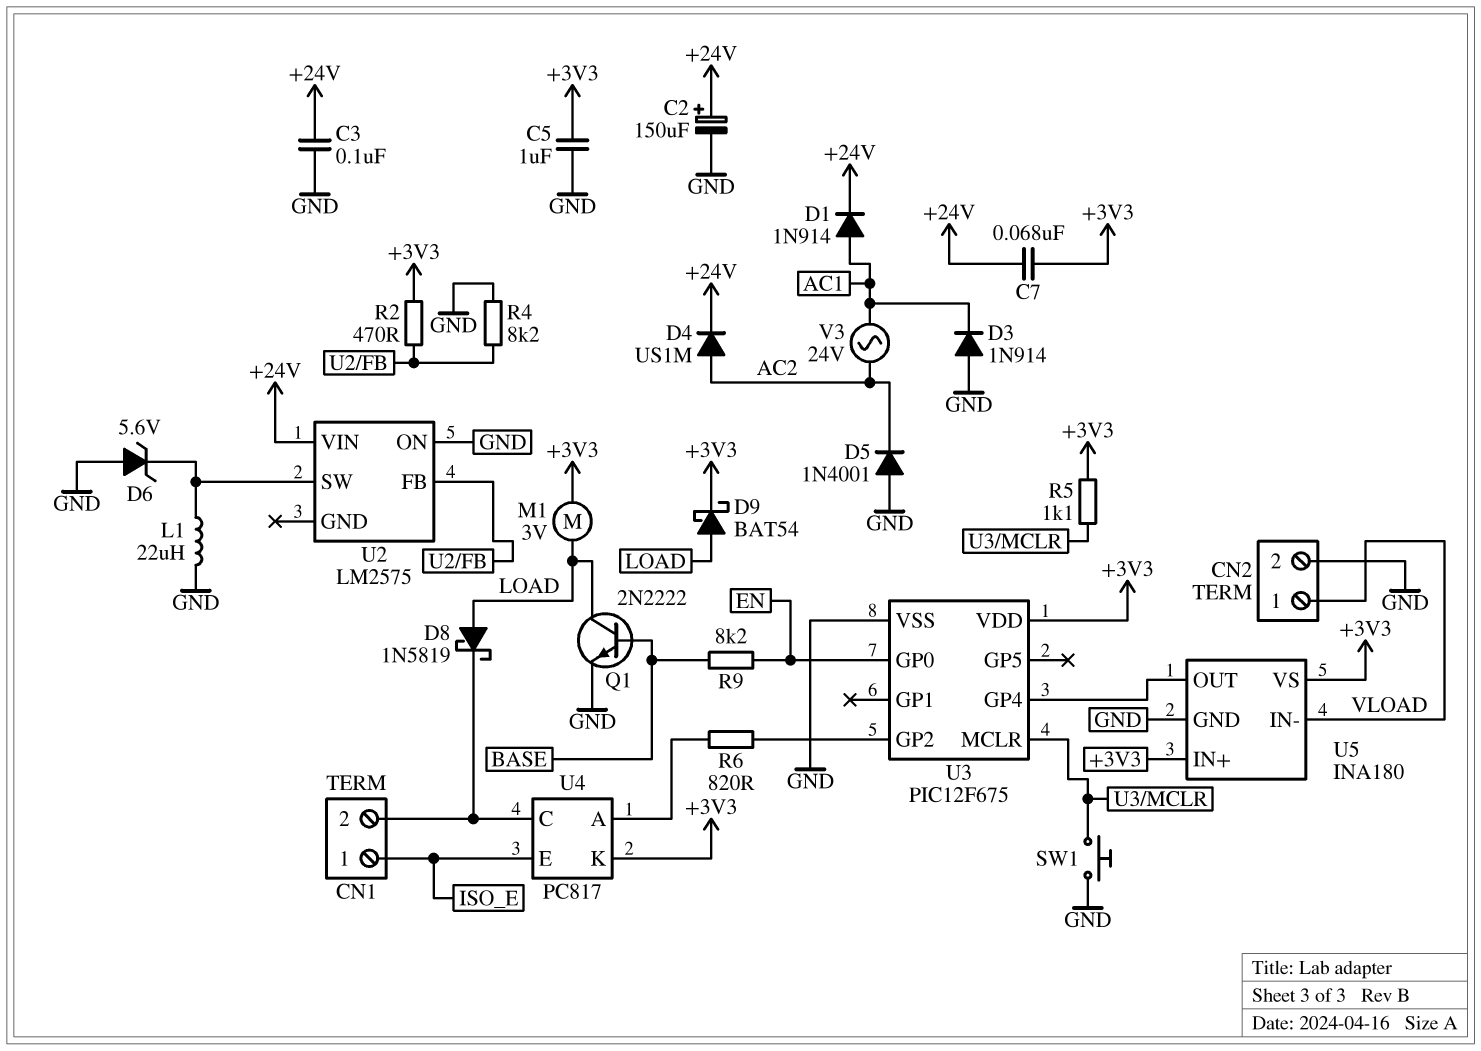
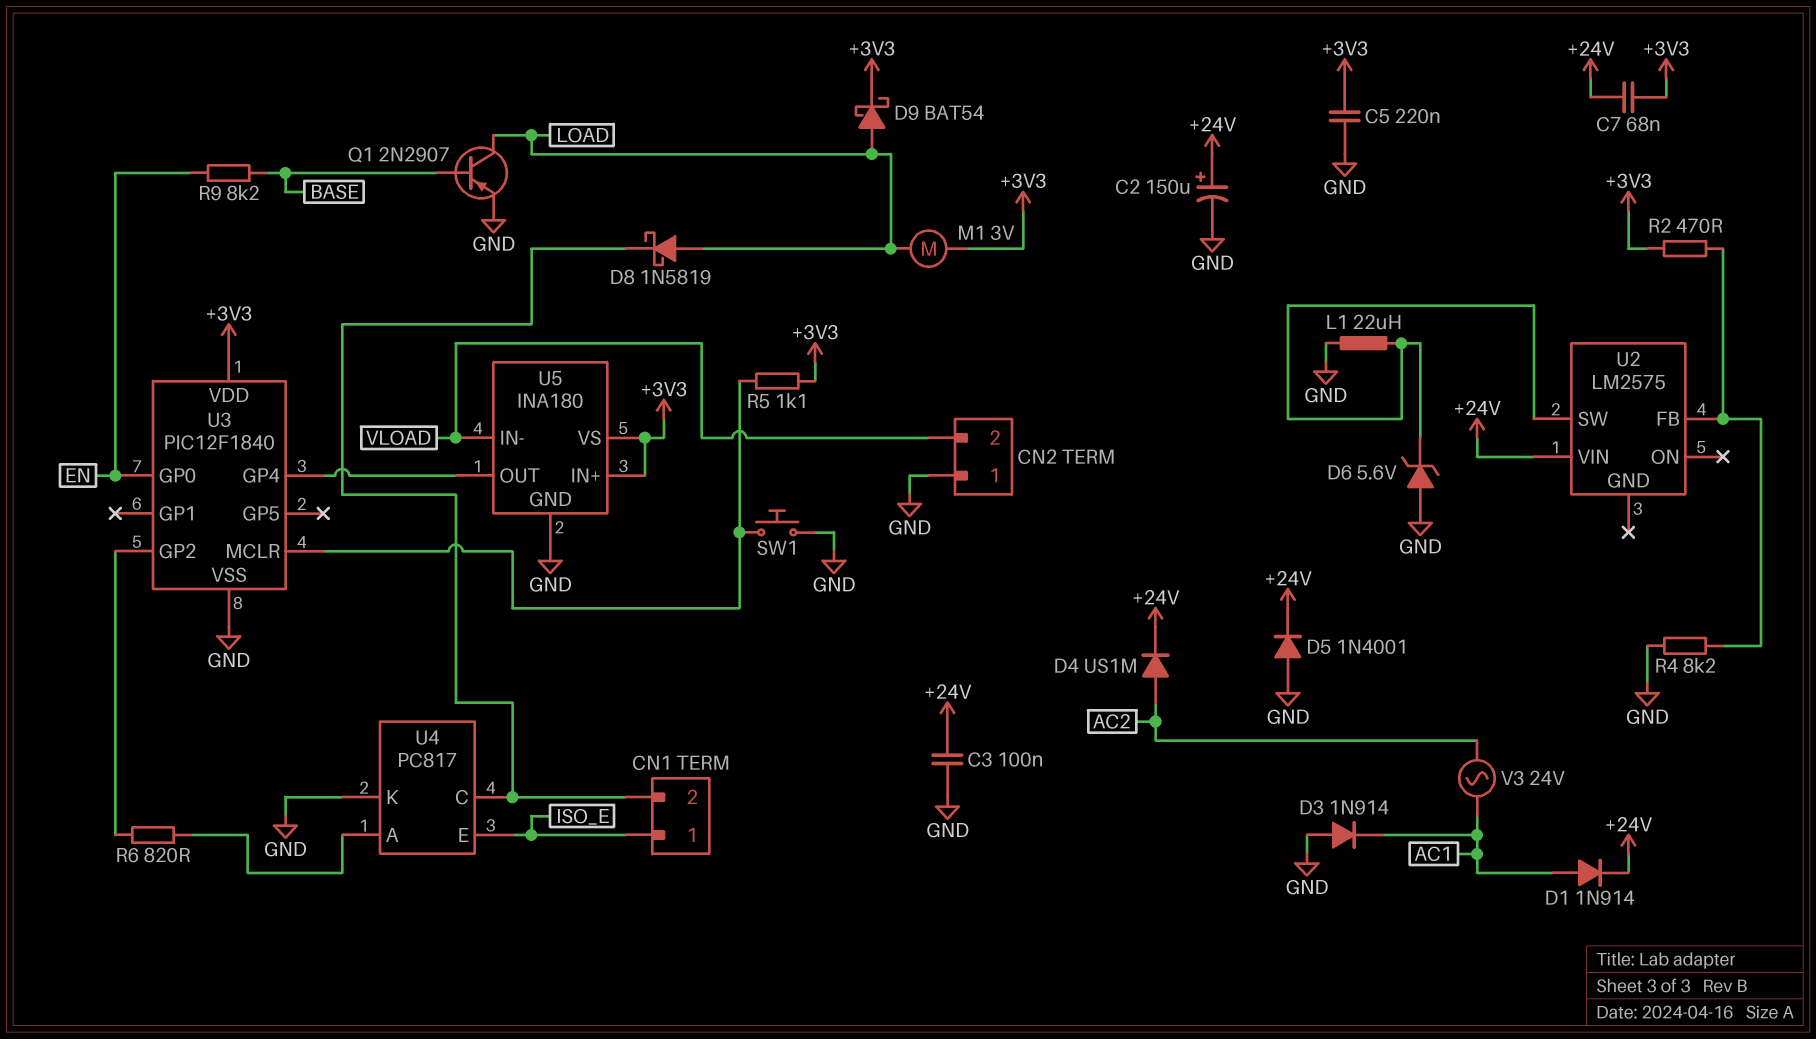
C5: 1uF (+3V3, GND) -> 220nF (+3V3, GND)
CN2 pin 1: VLOAD -> GND
CN2 pin 2: GND -> VLOAD
D5: diode 1N4001 (A GND, K AC2) -> diode 1N4001 (A GND, K +24V)
Q1: NPN 2N2222 (B BASE, C LOAD, E GND) -> PNP 2N2907 (B BASE, C LOAD, E GND)
U2 pin ON: GND -> none
U3: PIC12F675 -> PIC12F1840
U4 pin K: +3V3 -> GND

